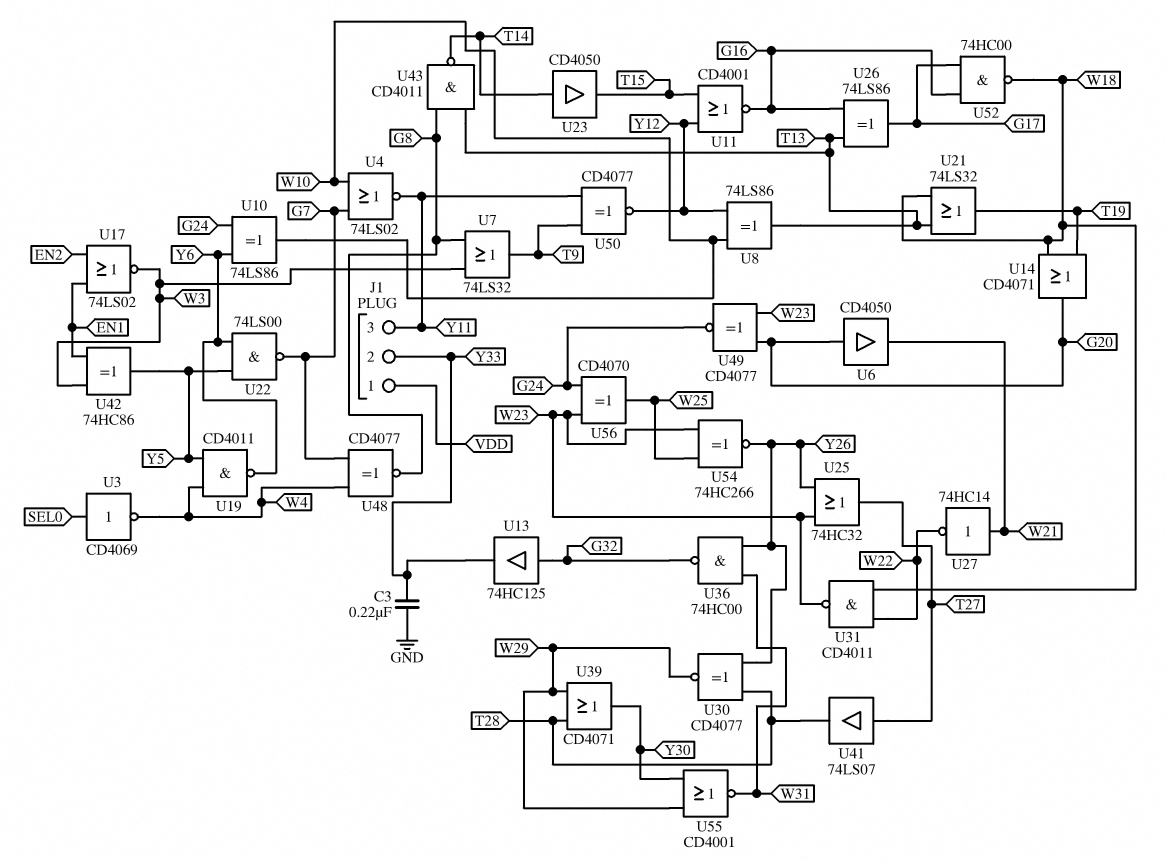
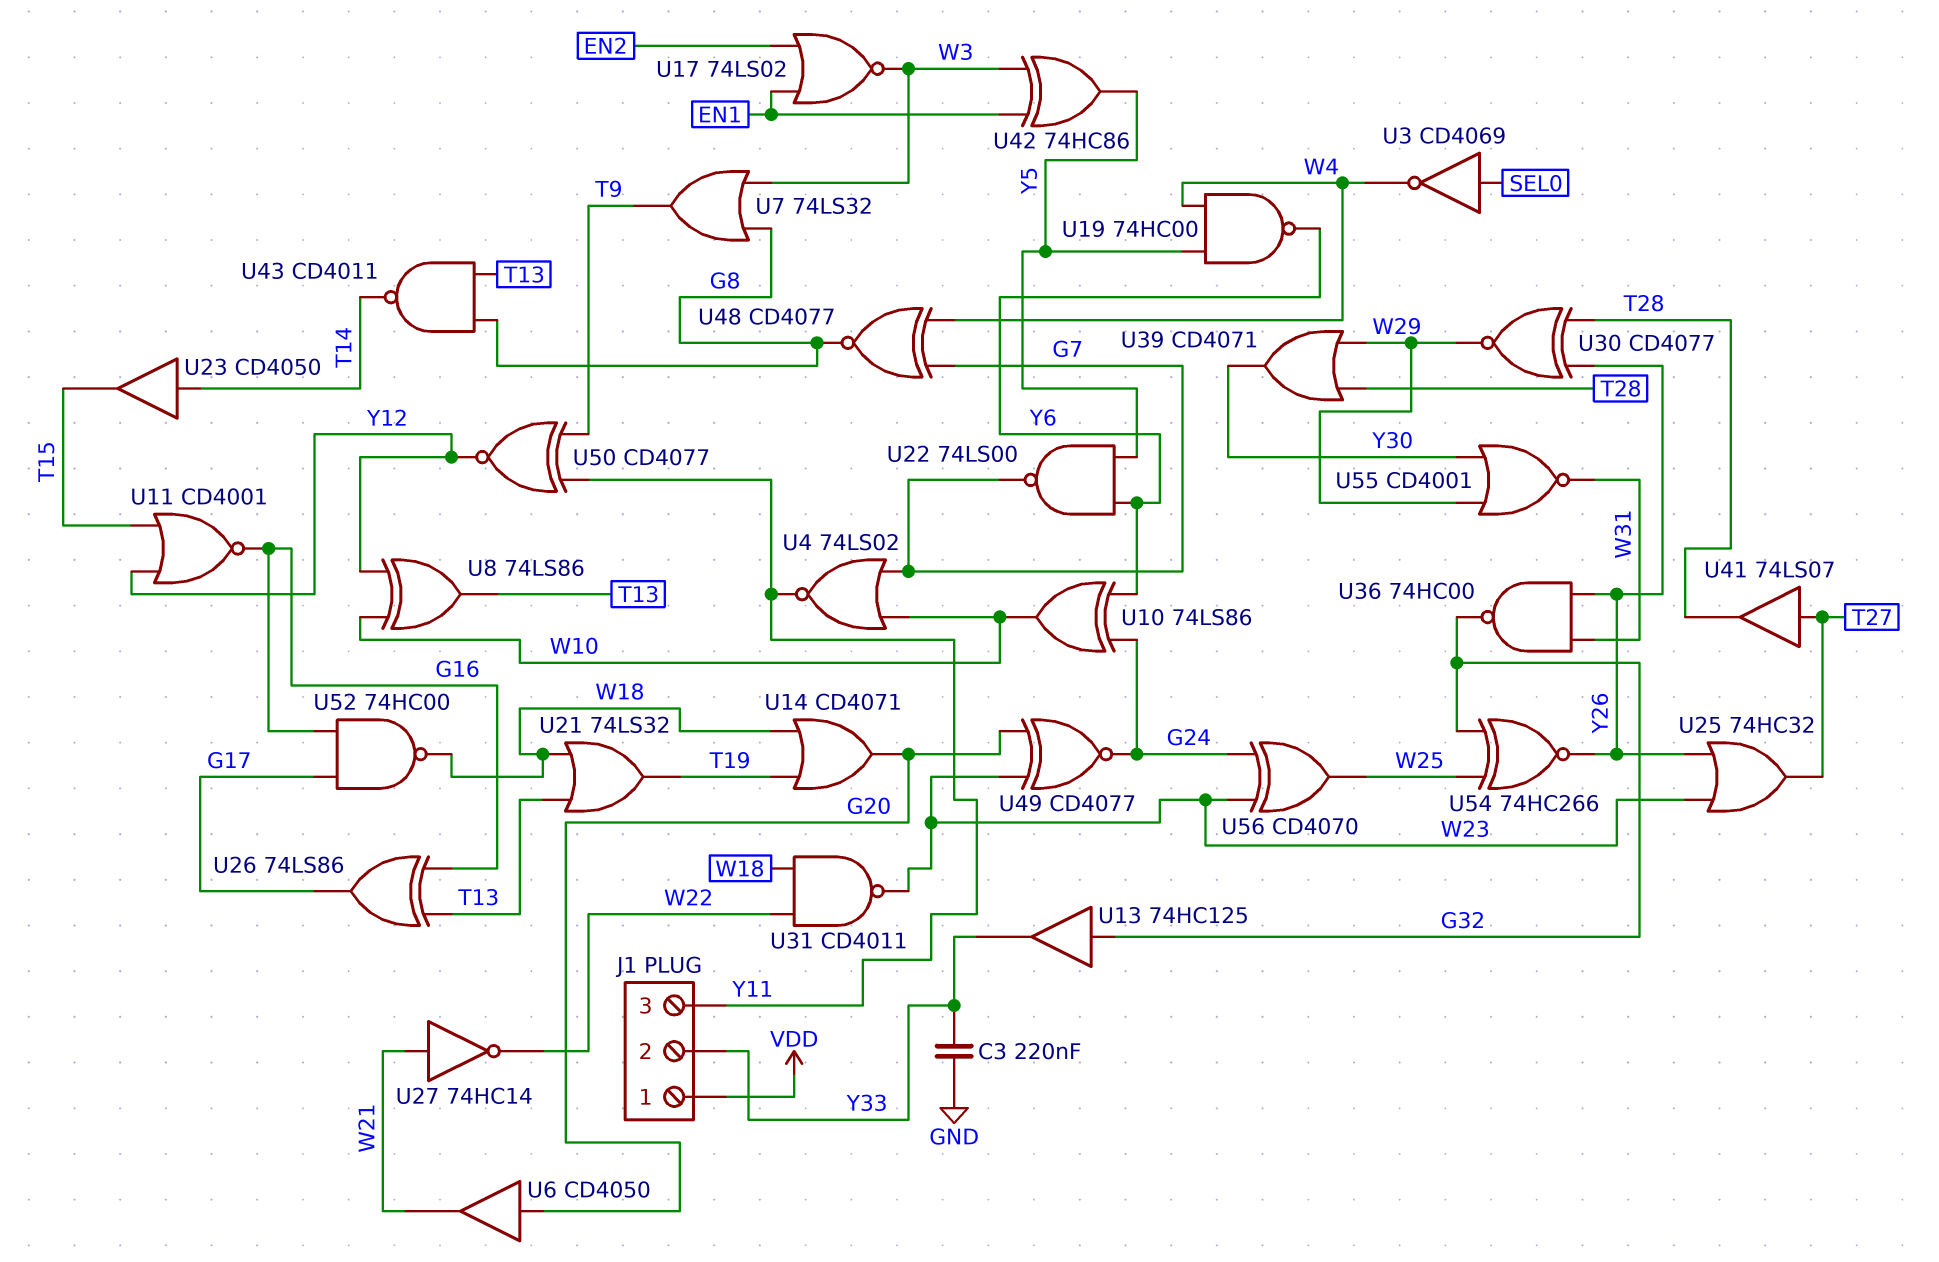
U19: NAND CD4011 (in W4, in Y5, out Y6) -> NAND 74HC00 (in W4, in Y5, out Y6)
U54: XNOR 74HC266 (in W23, in W25, out Y26) -> XNOR 74HC266 (in G32, in W25, out Y26)

